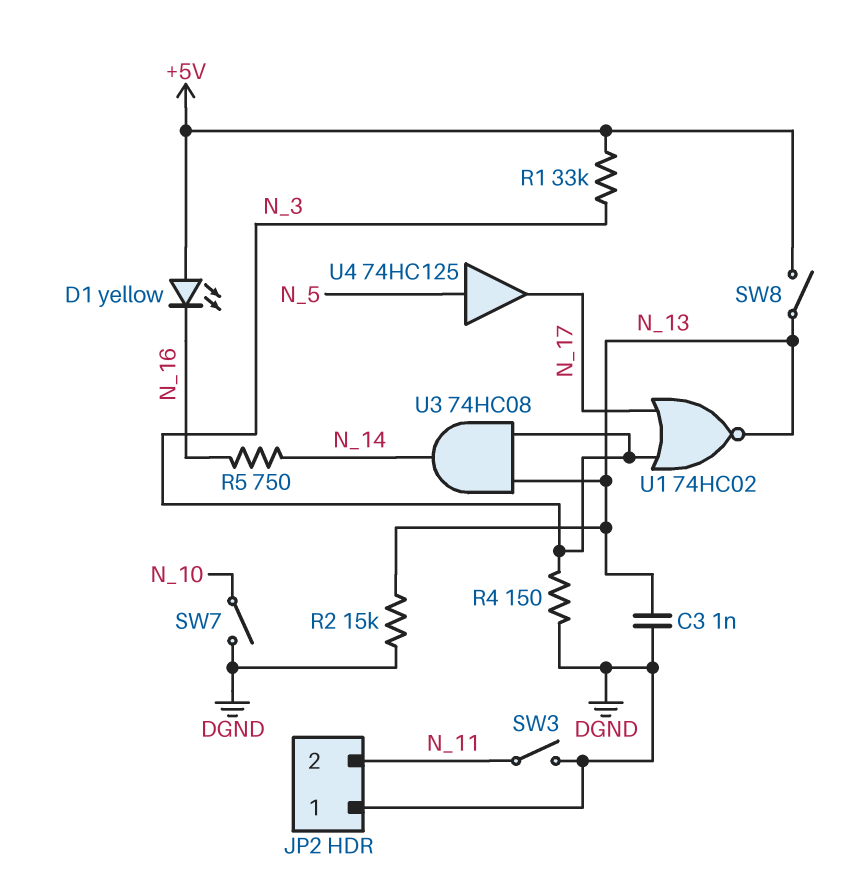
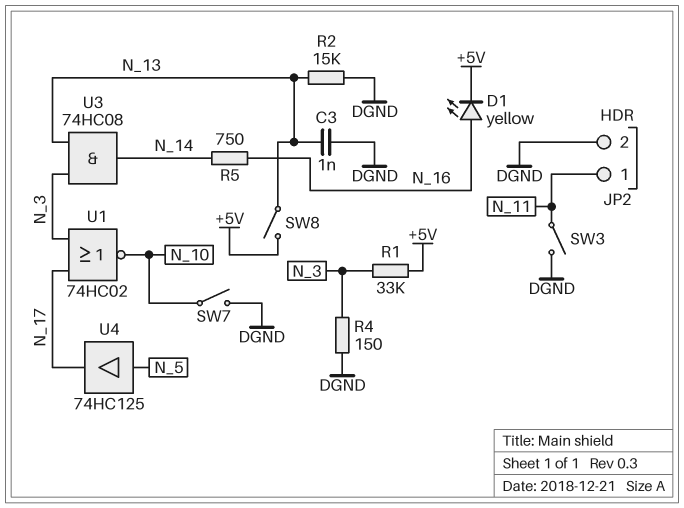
D1: LED yellow (A +5V, K N_16) -> LED yellow (A N_16, K +5V)
JP2 pin 1: DGND -> N_11
JP2 pin 2: N_11 -> DGND
U1: NOR 74HC02 (in N_3, in N_17, out N_13) -> NOR 74HC02 (in N_3, in N_17, out N_10)

